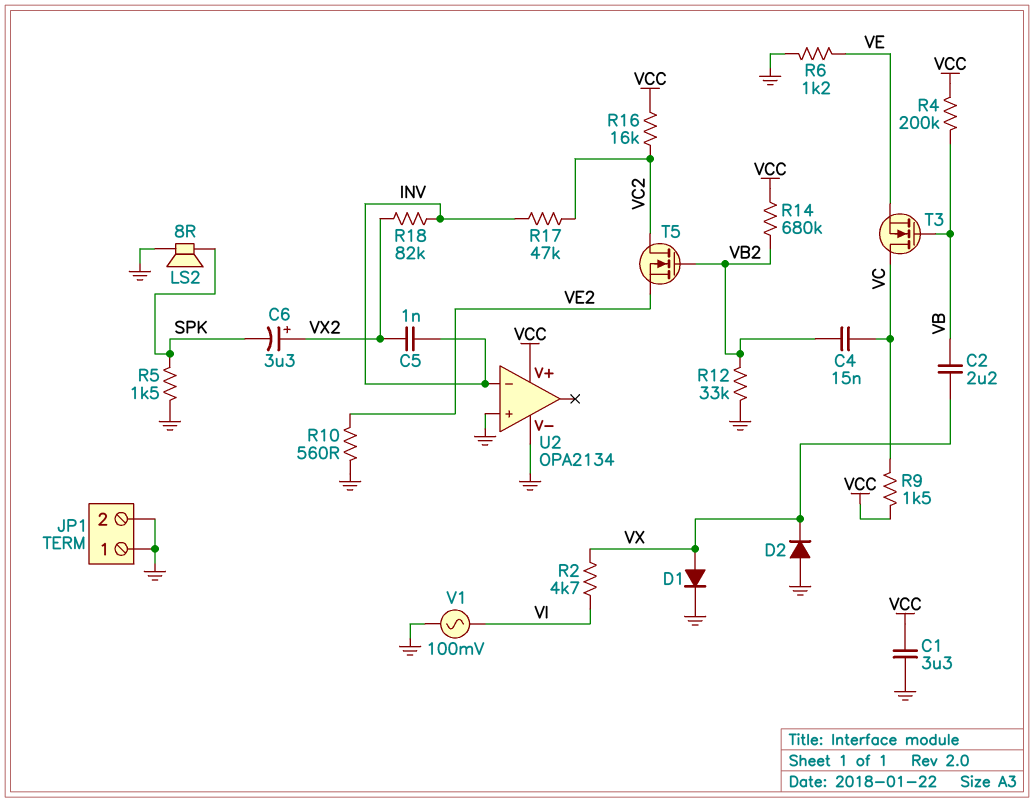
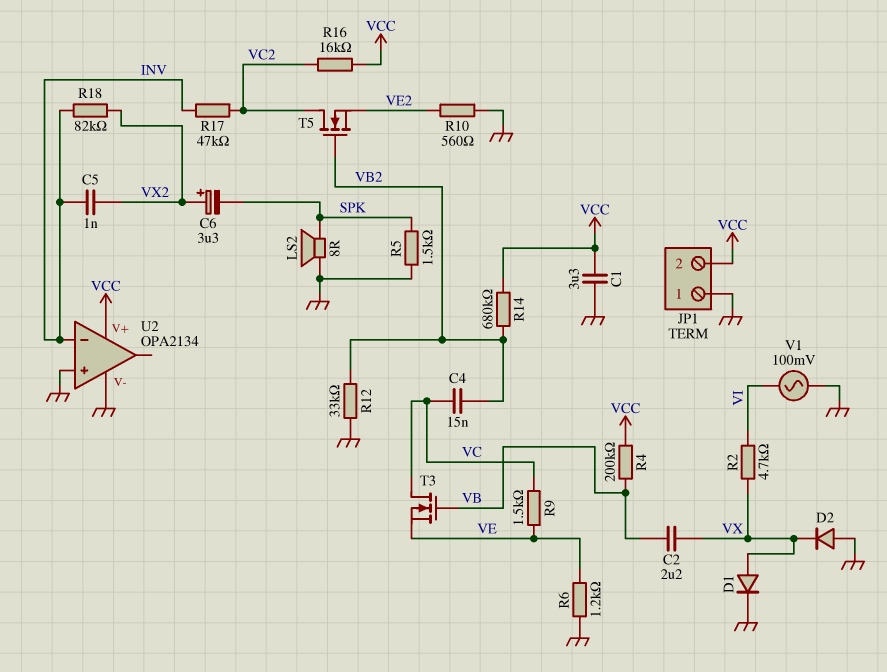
JP1 pin 2: GND -> VCC
R9: 1.5k (VC, VCC) -> 1.5k (VC, VE)

